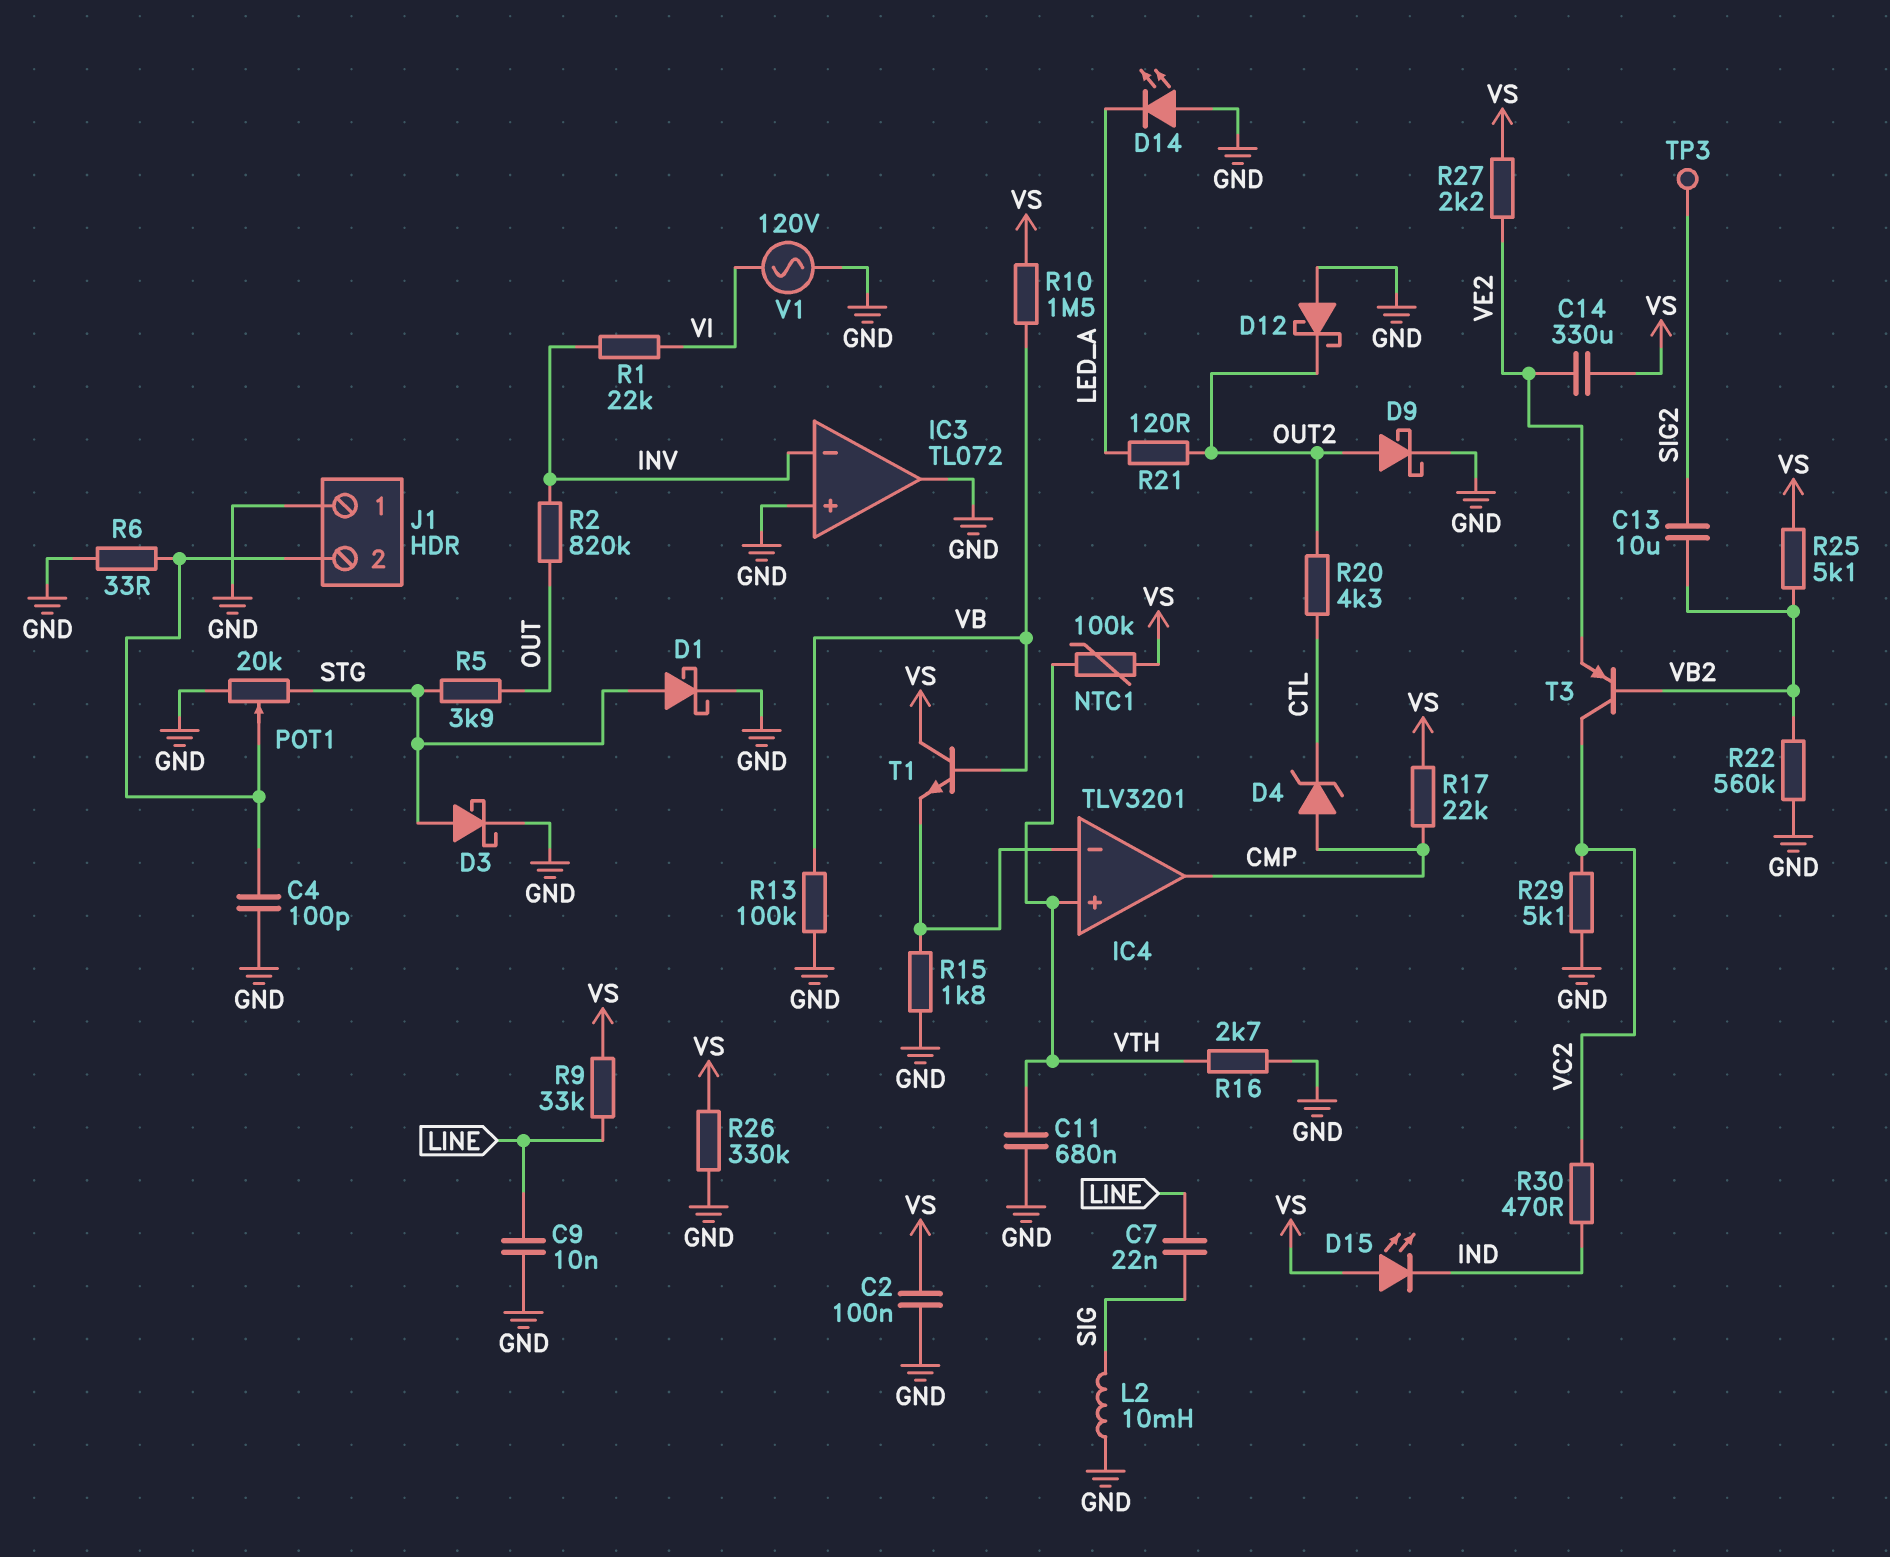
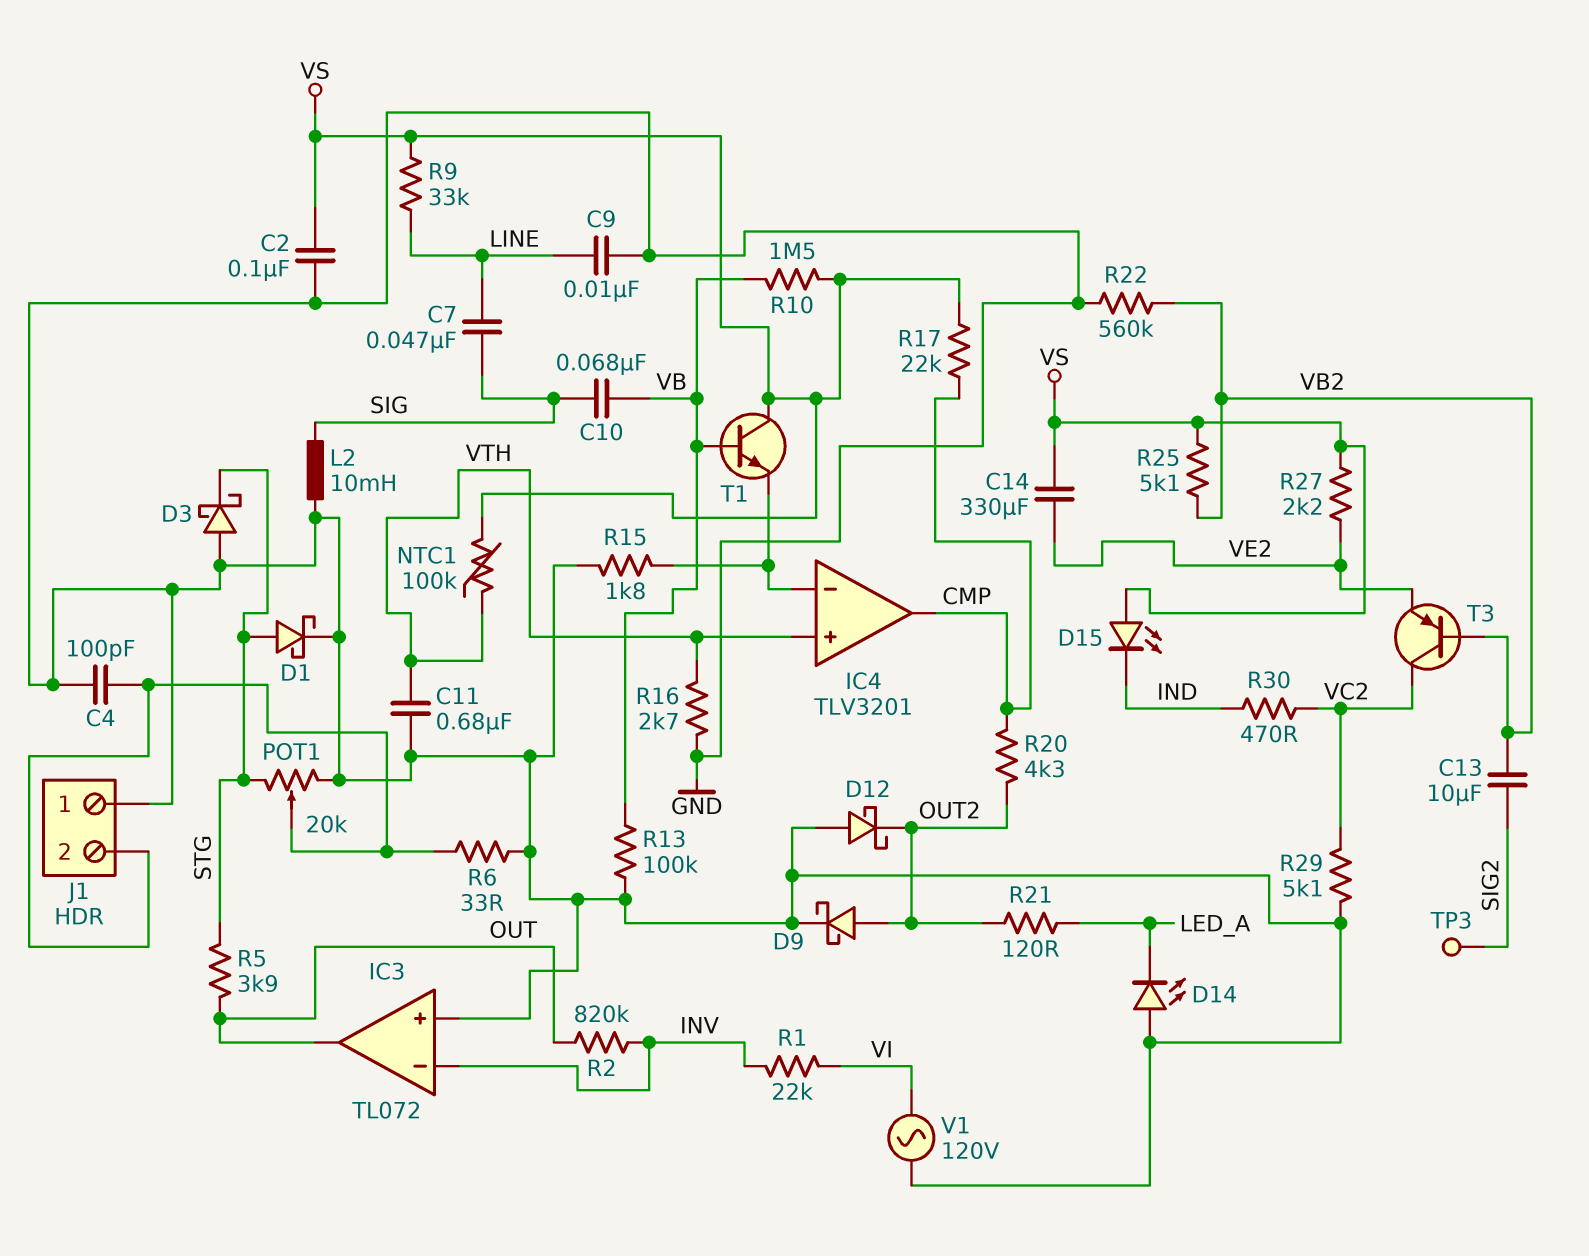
C7: 22nF (LINE, SIG) -> 47nF (LINE, SIG)
C10: none -> 68nF (SIG, VB)
D3: schottky (A STG, K GND) -> schottky (A GND, K STG)
D4: zener (A CMP, K CTL) -> none
IC3 pin out: GND -> OUT
R20: 4.3k (CTL, OUT2) -> 4.3k (CMP, OUT2)
R26: 330k (GND, VS) -> none

